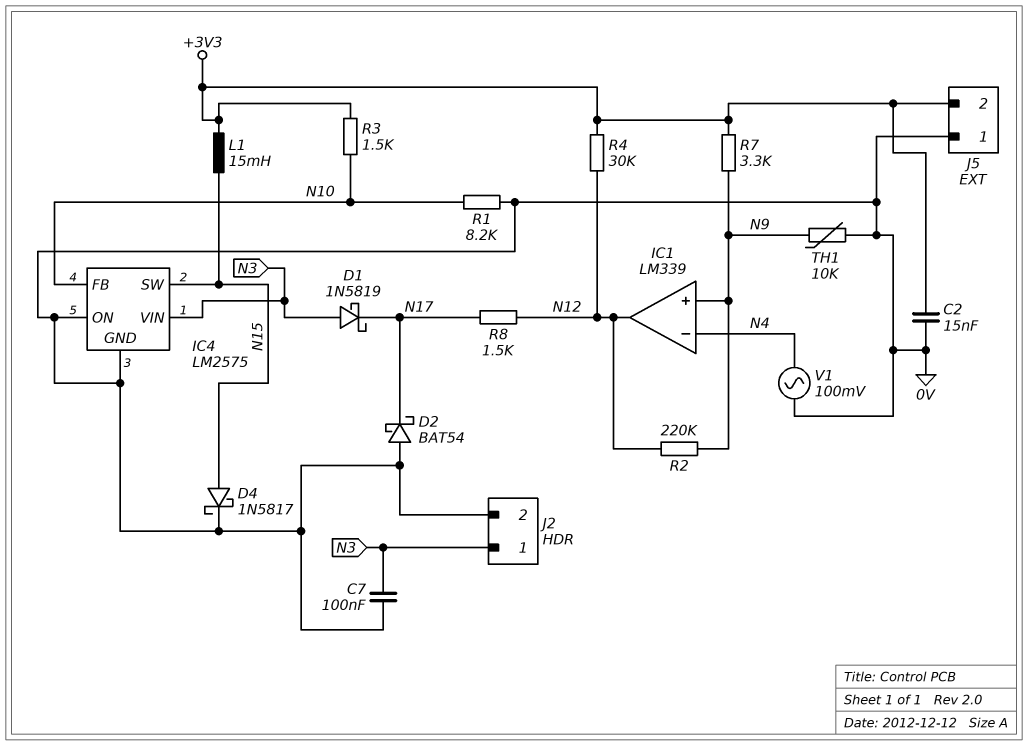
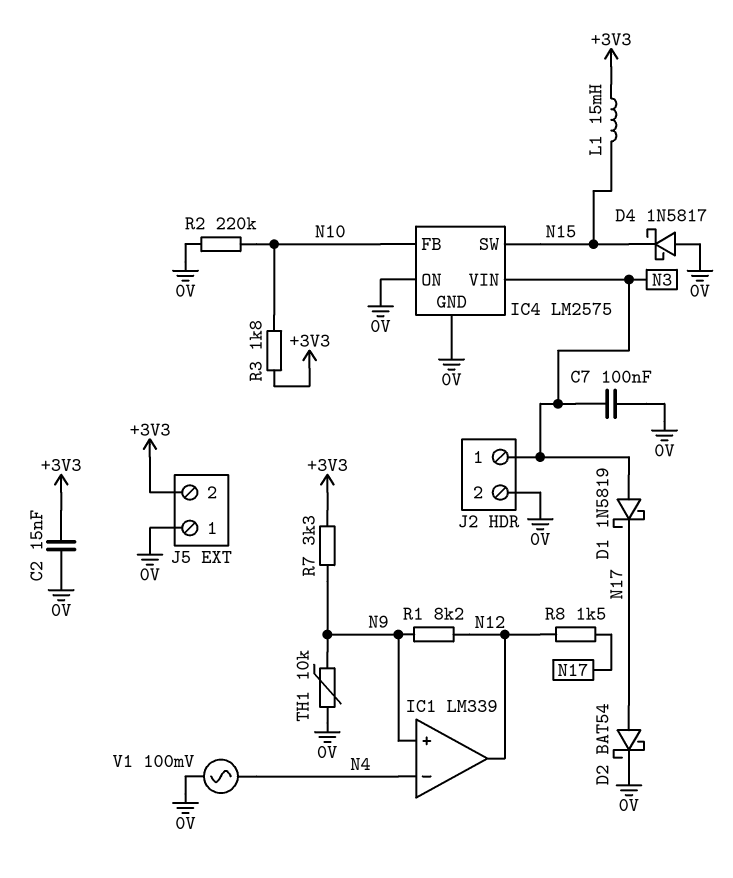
D2: schottky BAT54 (A 0V, K N17) -> schottky BAT54 (A N17, K 0V)
D4: schottky 1N5817 (A N15, K 0V) -> schottky 1N5817 (A 0V, K N15)
R1: 8.2k (0V, N10) -> 8.2k (N9, N12)
R2: 220k (N9, N12) -> 220k (0V, N10)
R3: 1.5k (+3V3, N10) -> 1.8k (+3V3, N10)
R4: 30k (+3V3, N12) -> none

